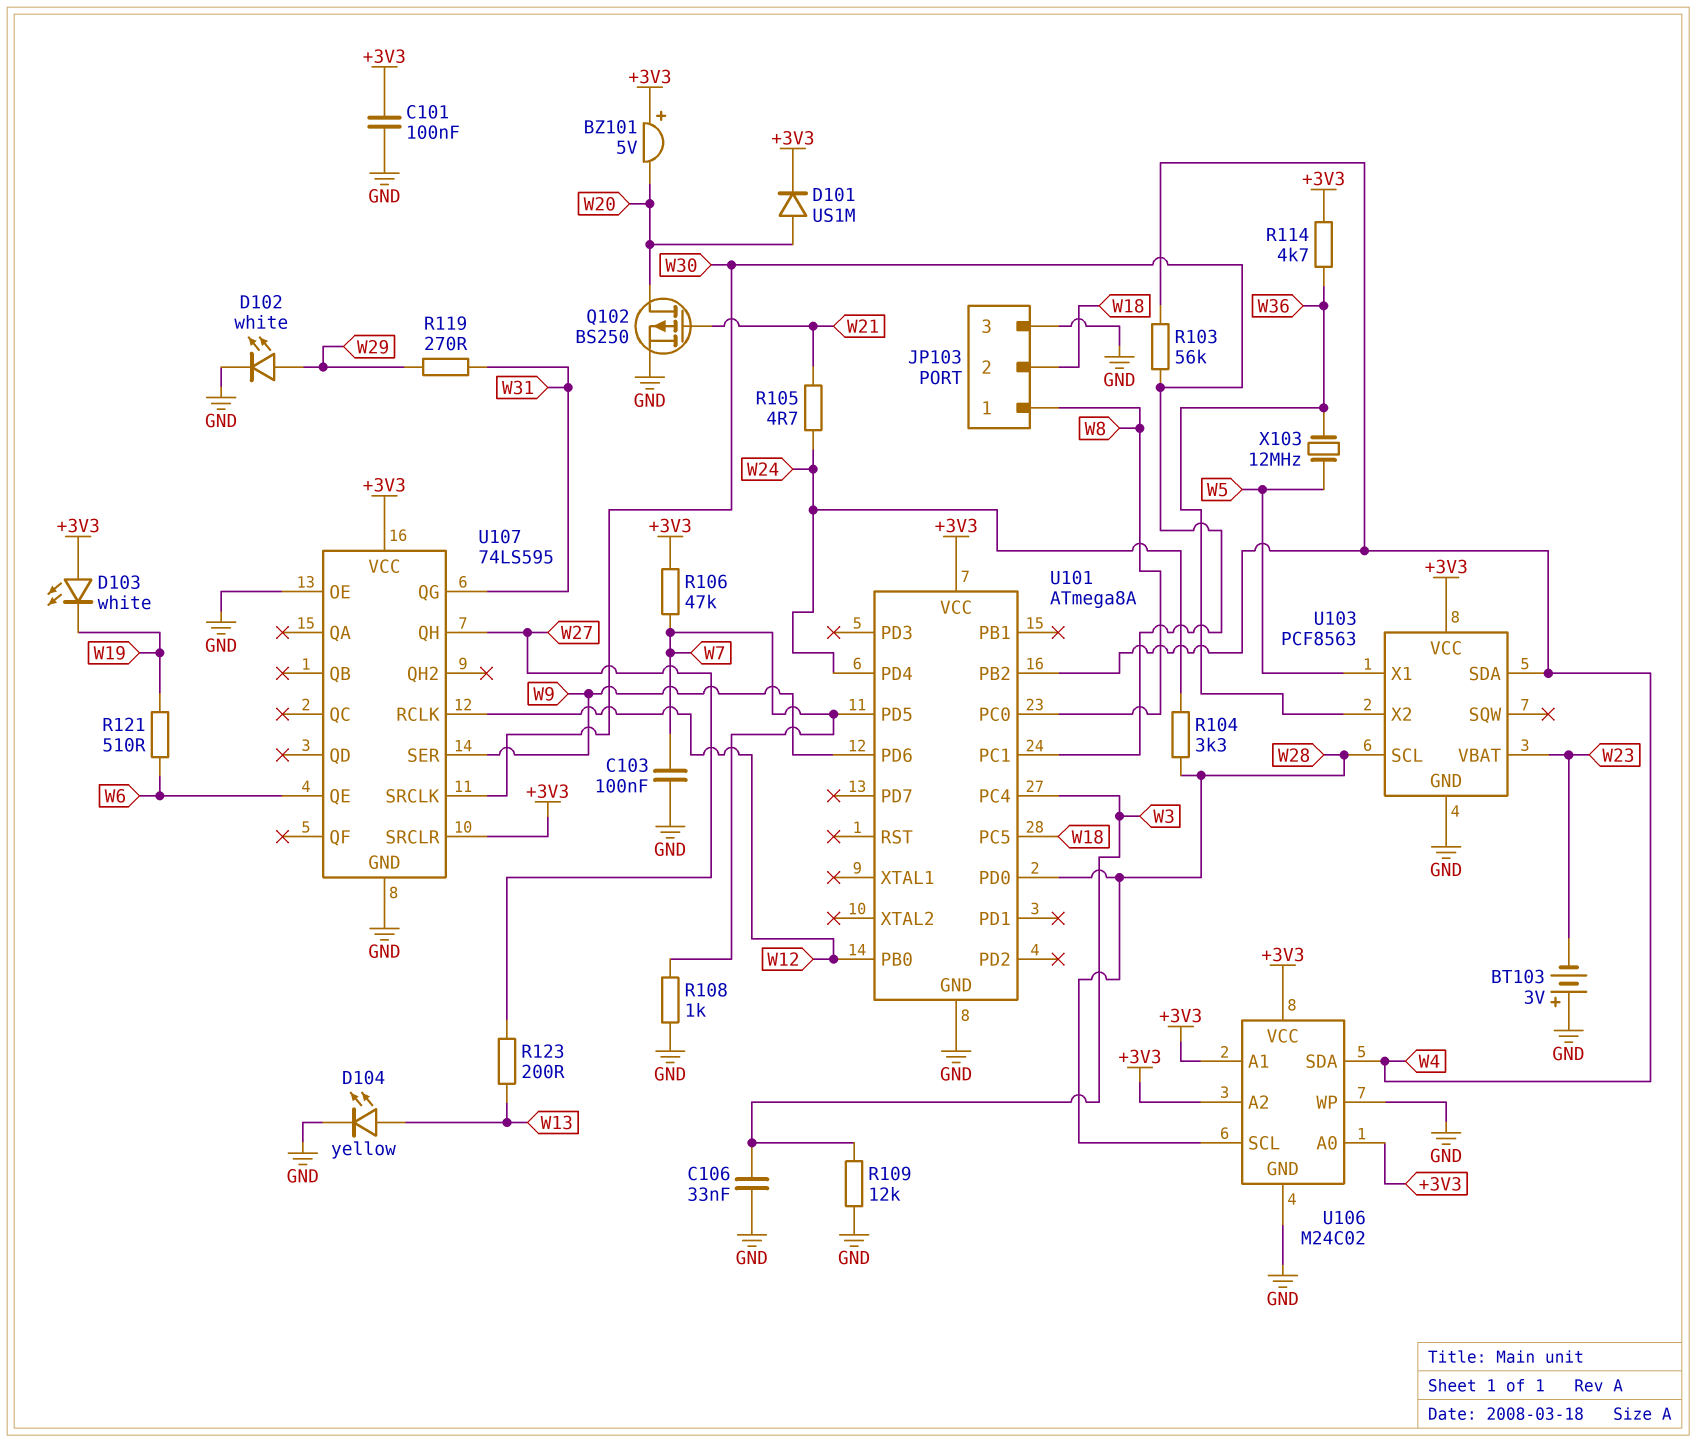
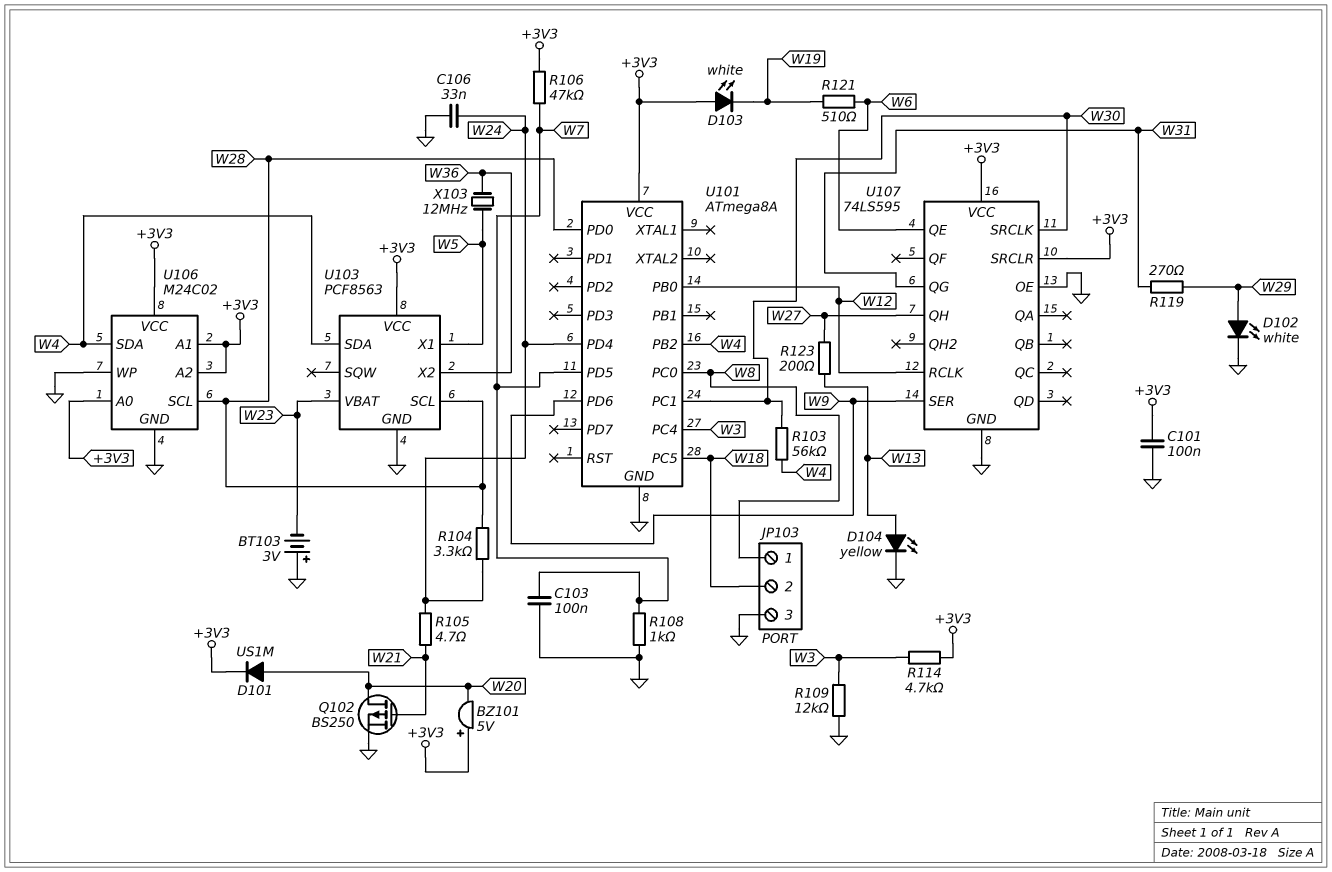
C106: 33nF (GND, W3) -> 33nF (GND, W24)
R114: 4.7k (+3V3, W36) -> 4.7k (+3V3, W3)

